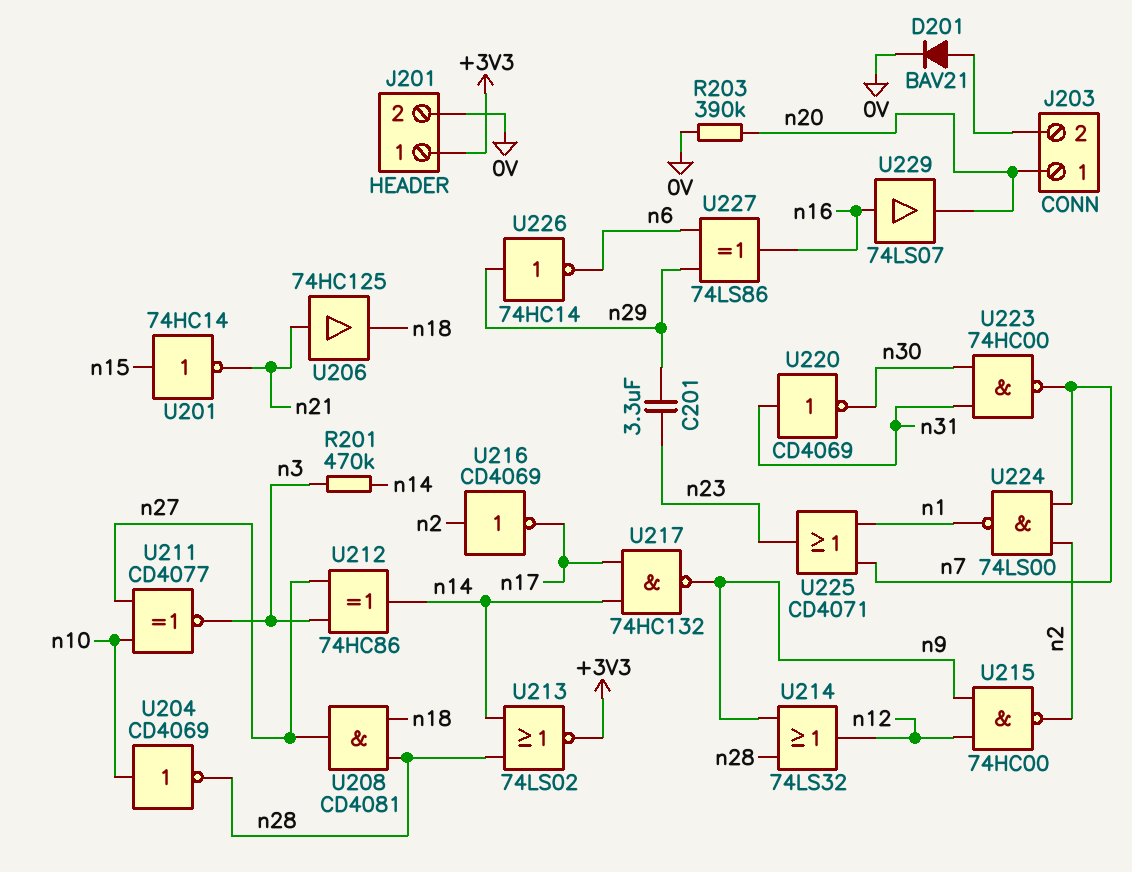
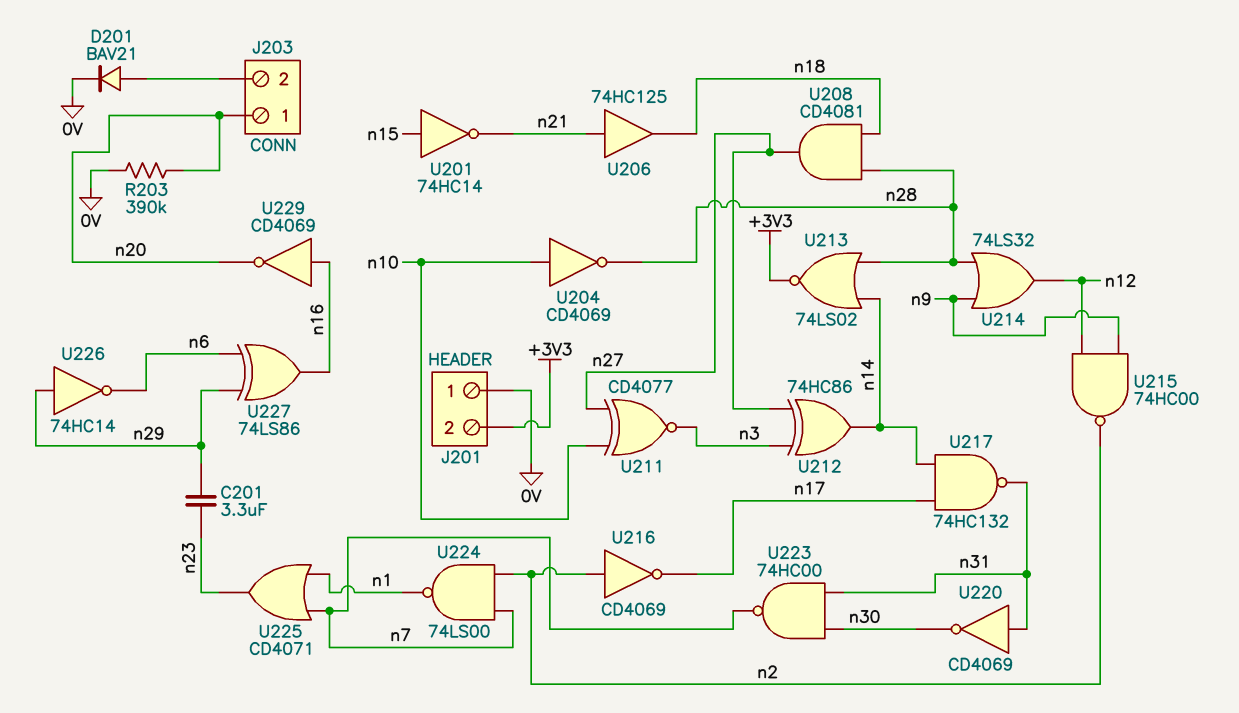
J201 pin 1: +3V3 -> 0V
J201 pin 2: 0V -> +3V3
R201: 470k (n3, n14) -> none
U217: NAND 74HC132 (in n14, in n17, out n9) -> NAND 74HC132 (in n14, in n17, out n31)
U229: buffer 74LS07 (in n16, out n20) -> NOT CD4069 (in n16, out n20)

